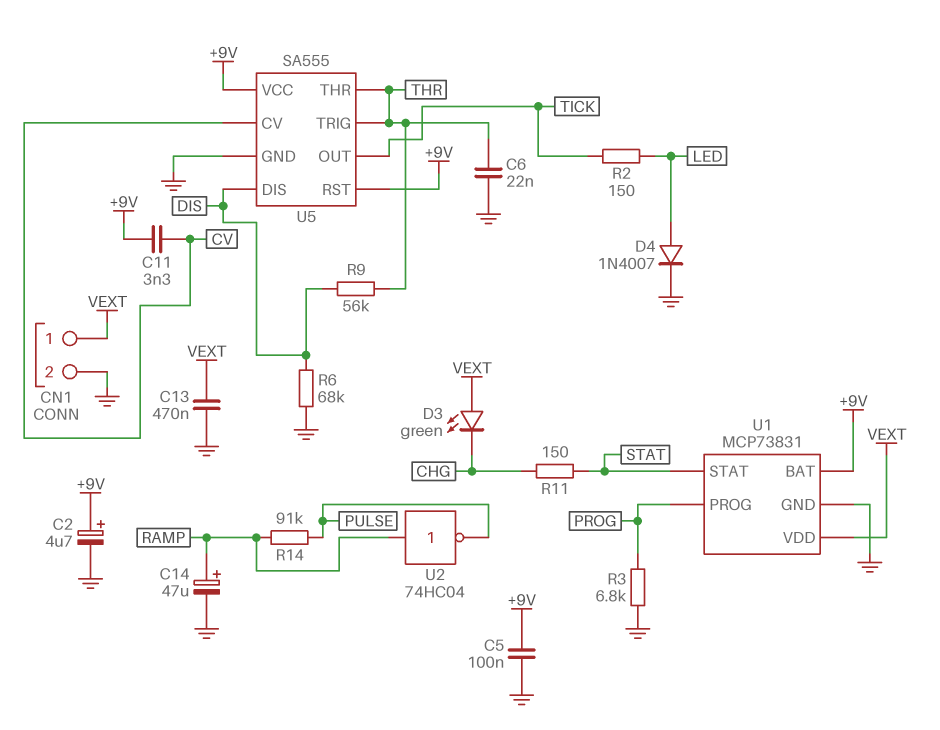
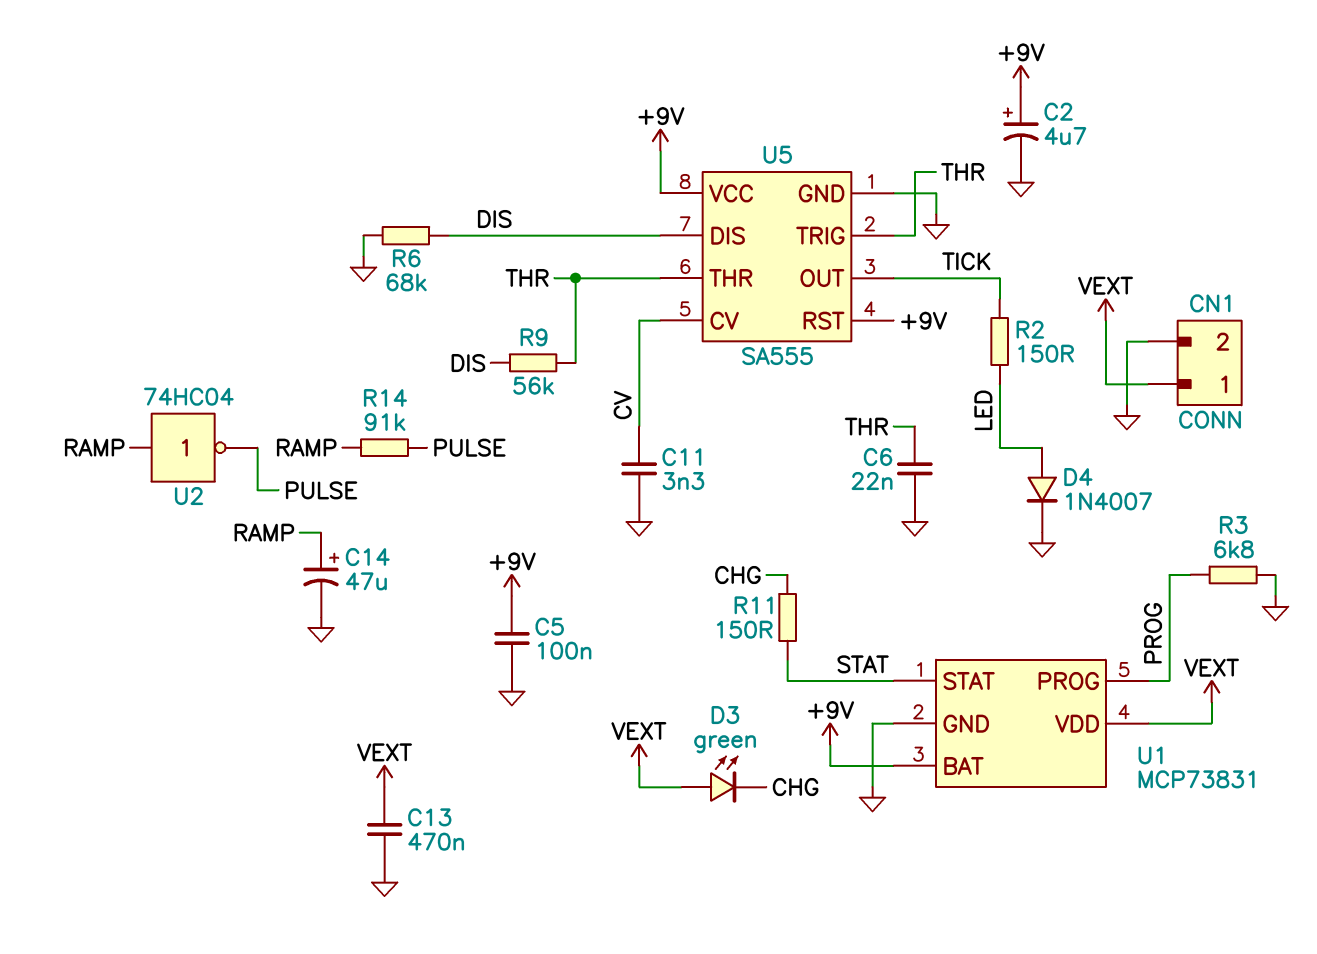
C11: 3.3nF (+9V, CV) -> 3.3nF (CV, GND)

